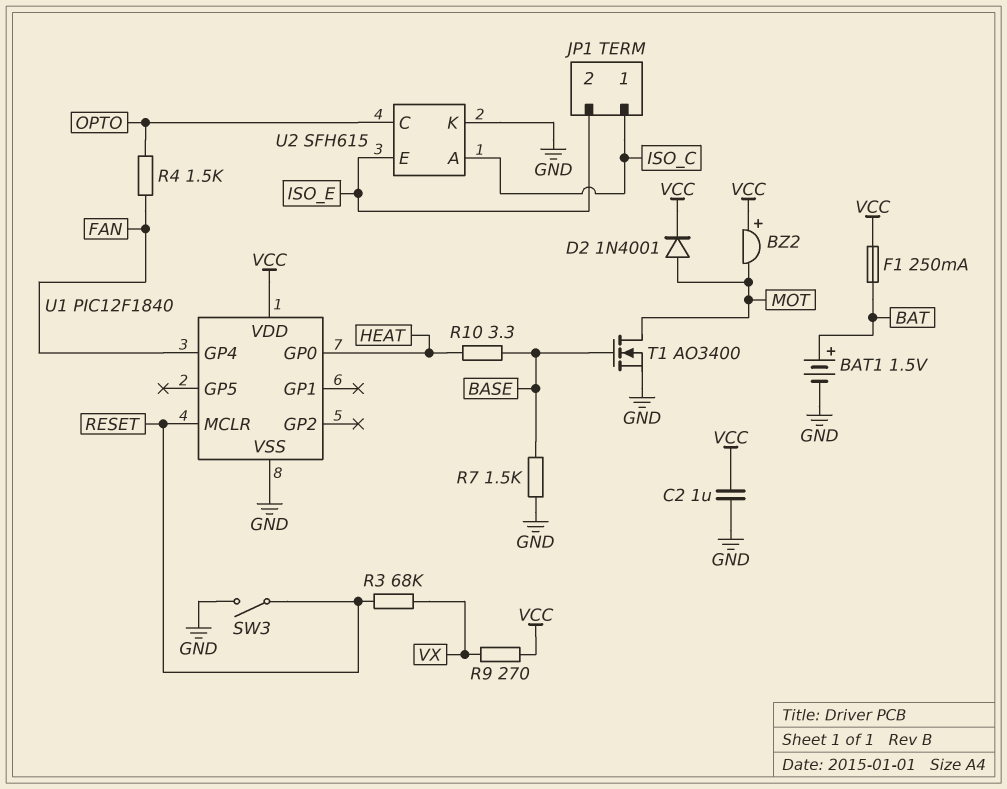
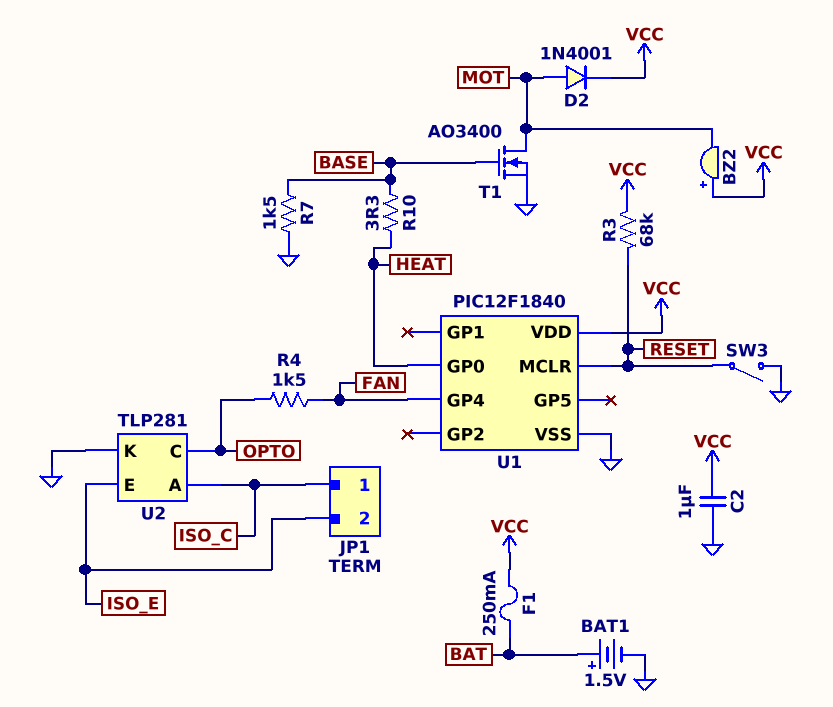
R3: 68k (RESET, VX) -> 68k (RESET, VCC)
R9: 270 (VCC, VX) -> none
U2: SFH615 -> TLP281

